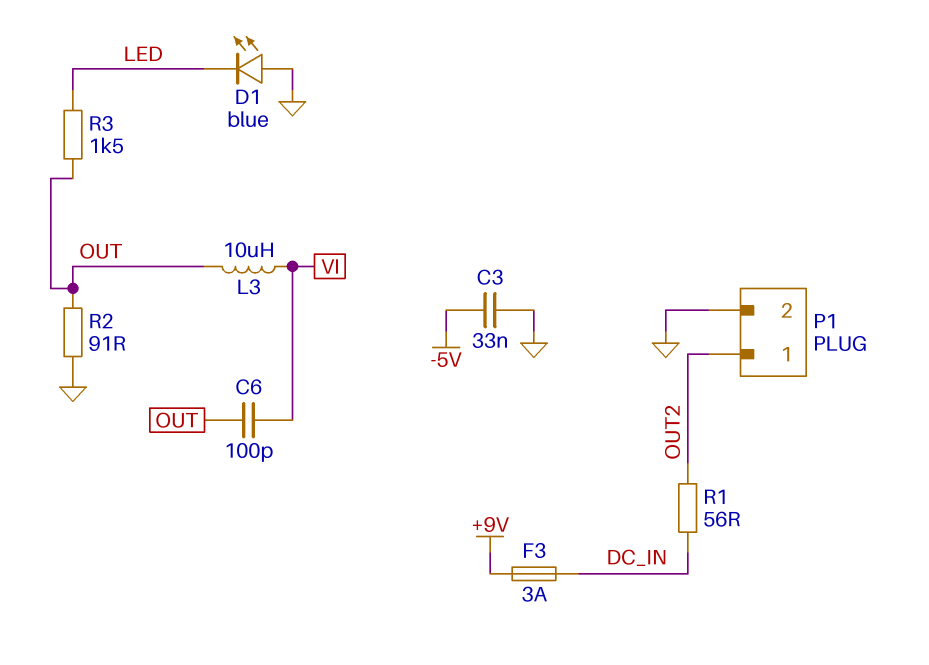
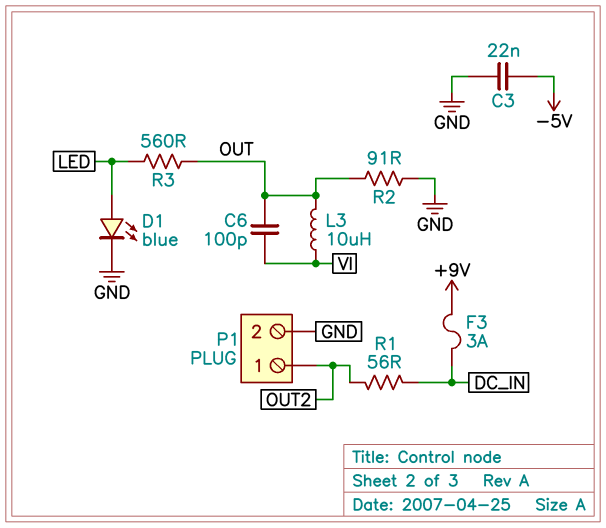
C3: 33nF (-5V, GND) -> 22nF (-5V, GND)
D1: LED blue (A GND, K LED) -> LED blue (A LED, K GND)
R3: 1.5k (LED, OUT) -> 560 (LED, OUT)

